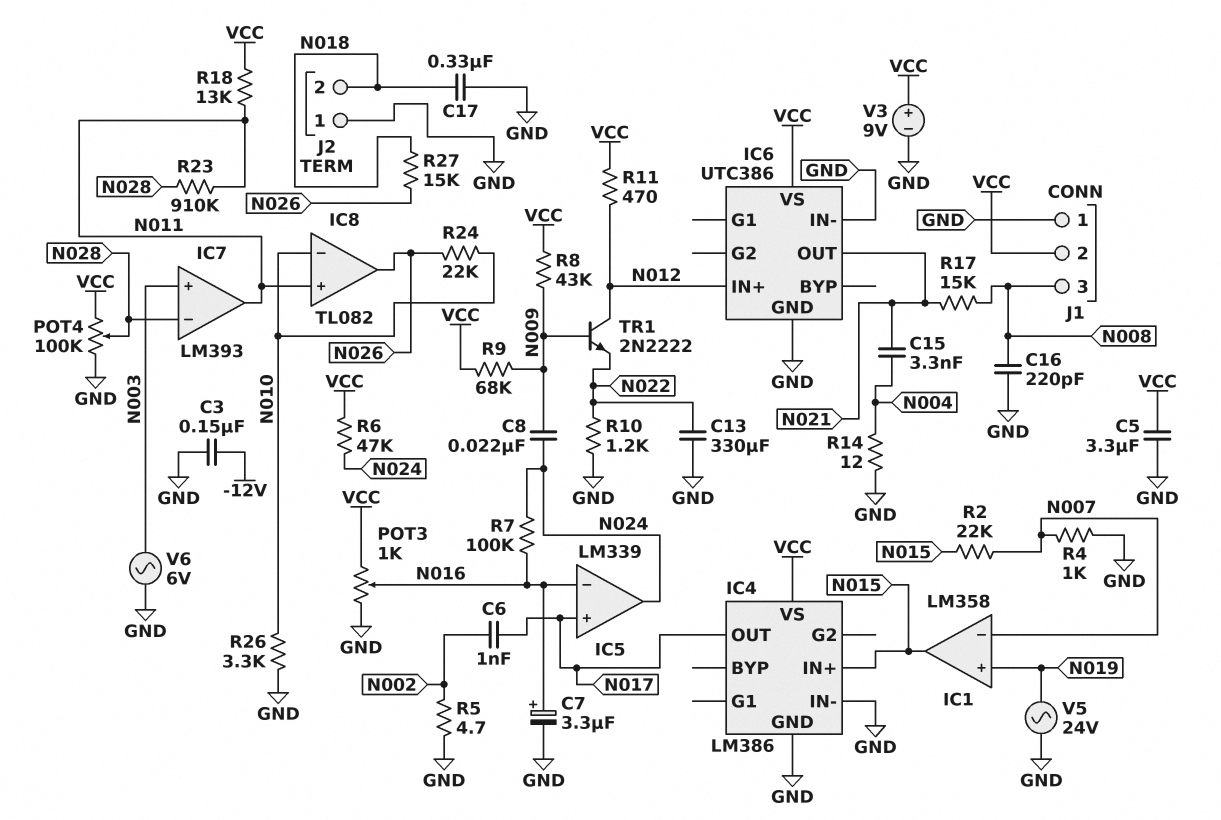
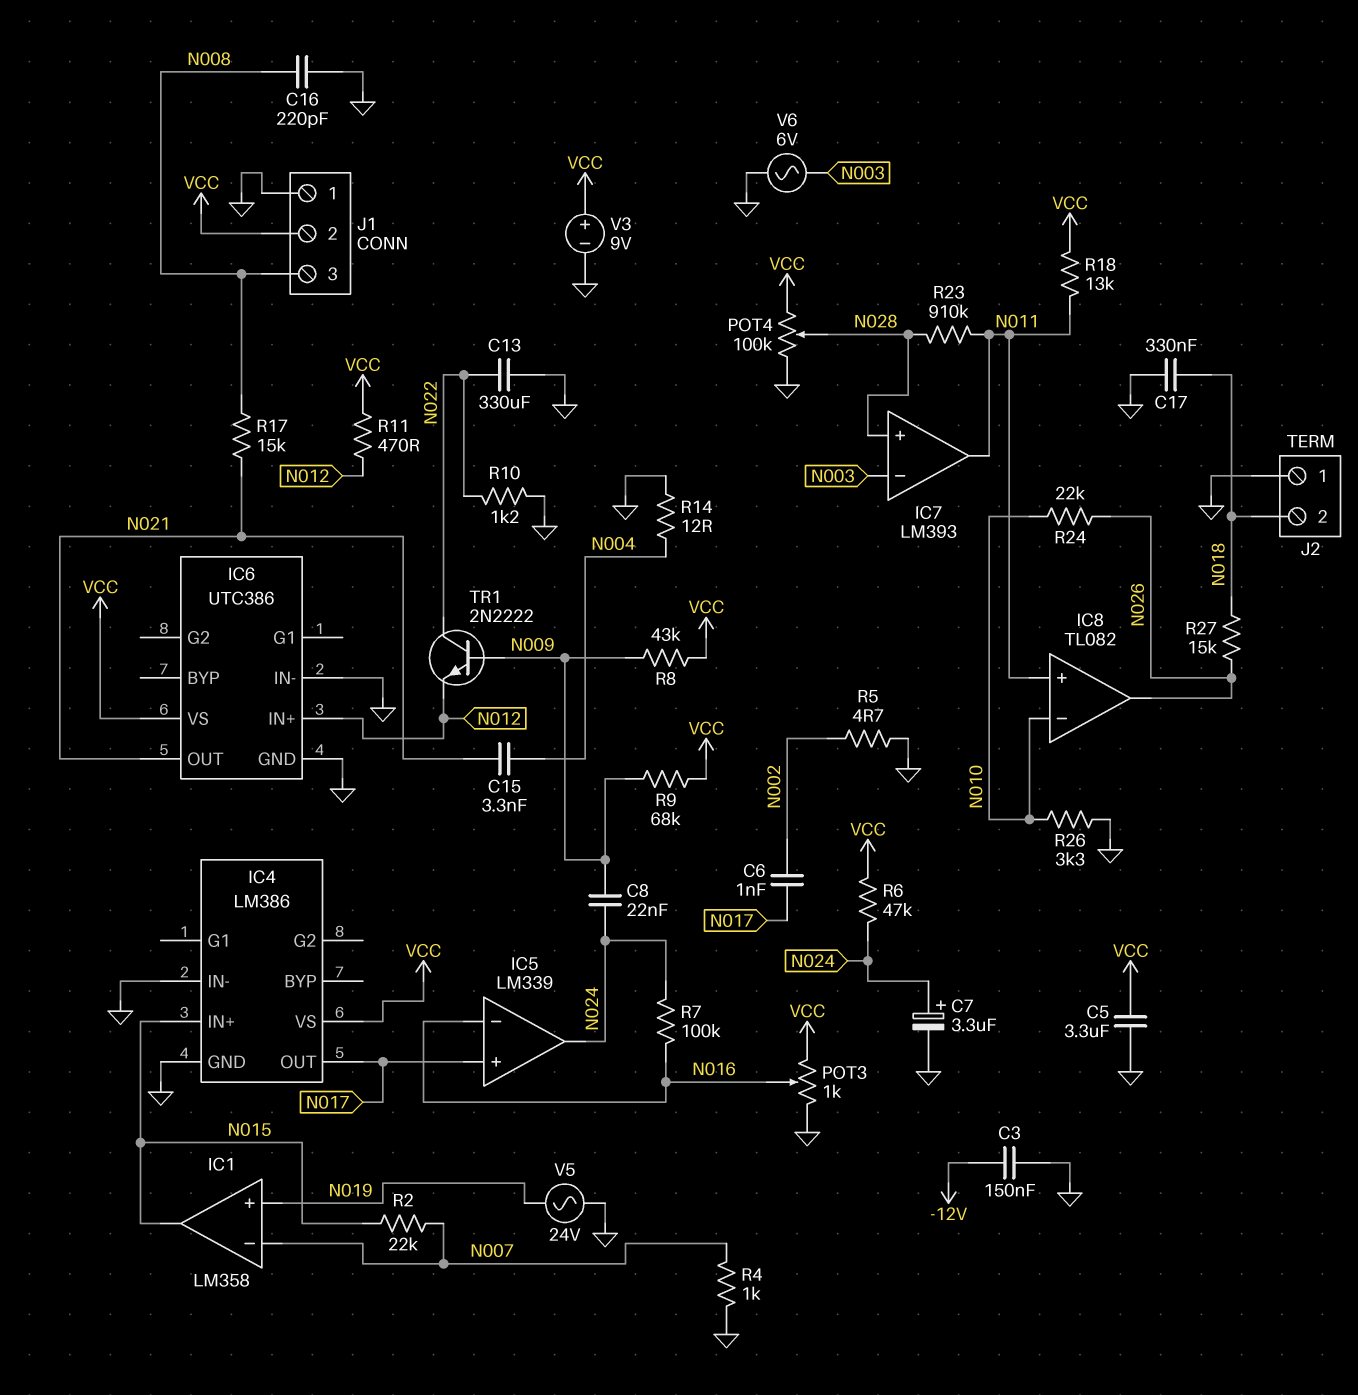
C7: 3.3uF (plus N016, minus GND) -> 3.3uF (plus N024, minus GND)
IC7 pin in+: N003 -> N028
IC7 pin in-: N028 -> N003
TR1: NPN 2N2222 (B N009, C N012, E N022) -> NPN 2N2222 (B N009, C N022, E N012)

